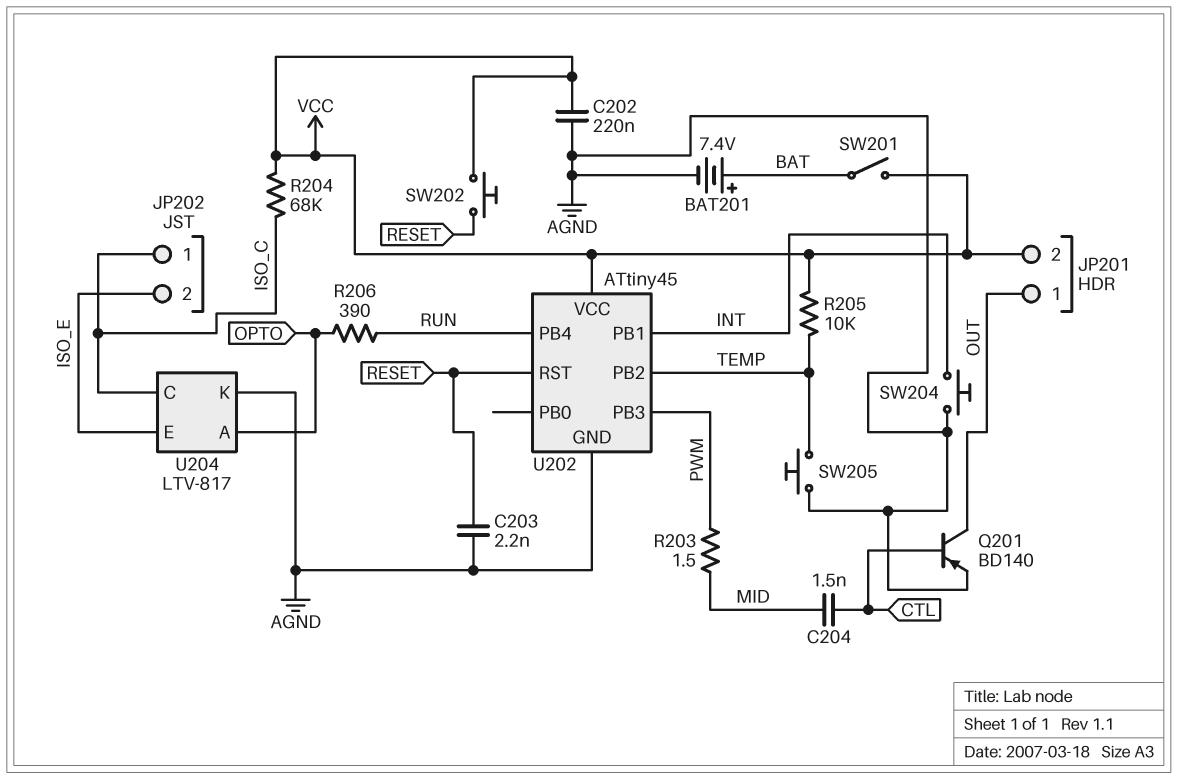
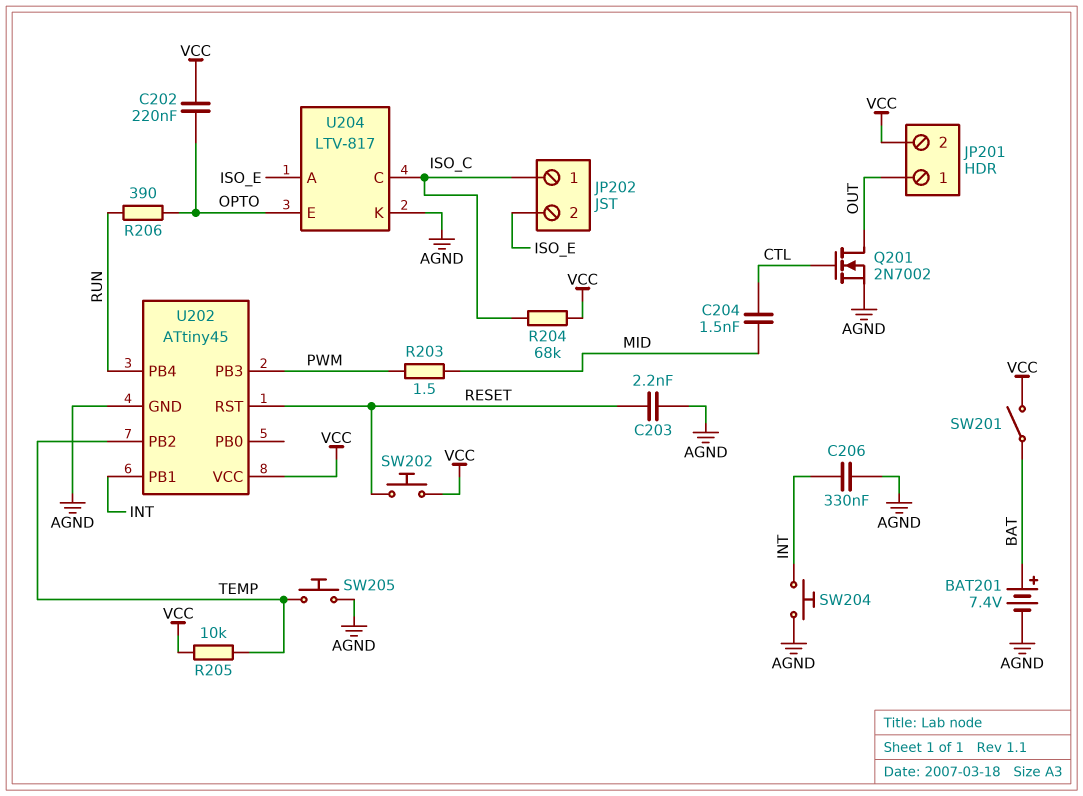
C202: 220nF (AGND, VCC) -> 220nF (OPTO, VCC)
C206: none -> 330nF (AGND, INT)
Q201: PNP BD140 (B CTL, C OUT, E AGND) -> NMOS 2N7002 (G CTL, D OUT, S AGND)
U204 pin A: OPTO -> ISO_E
U204 pin E: ISO_E -> OPTO

